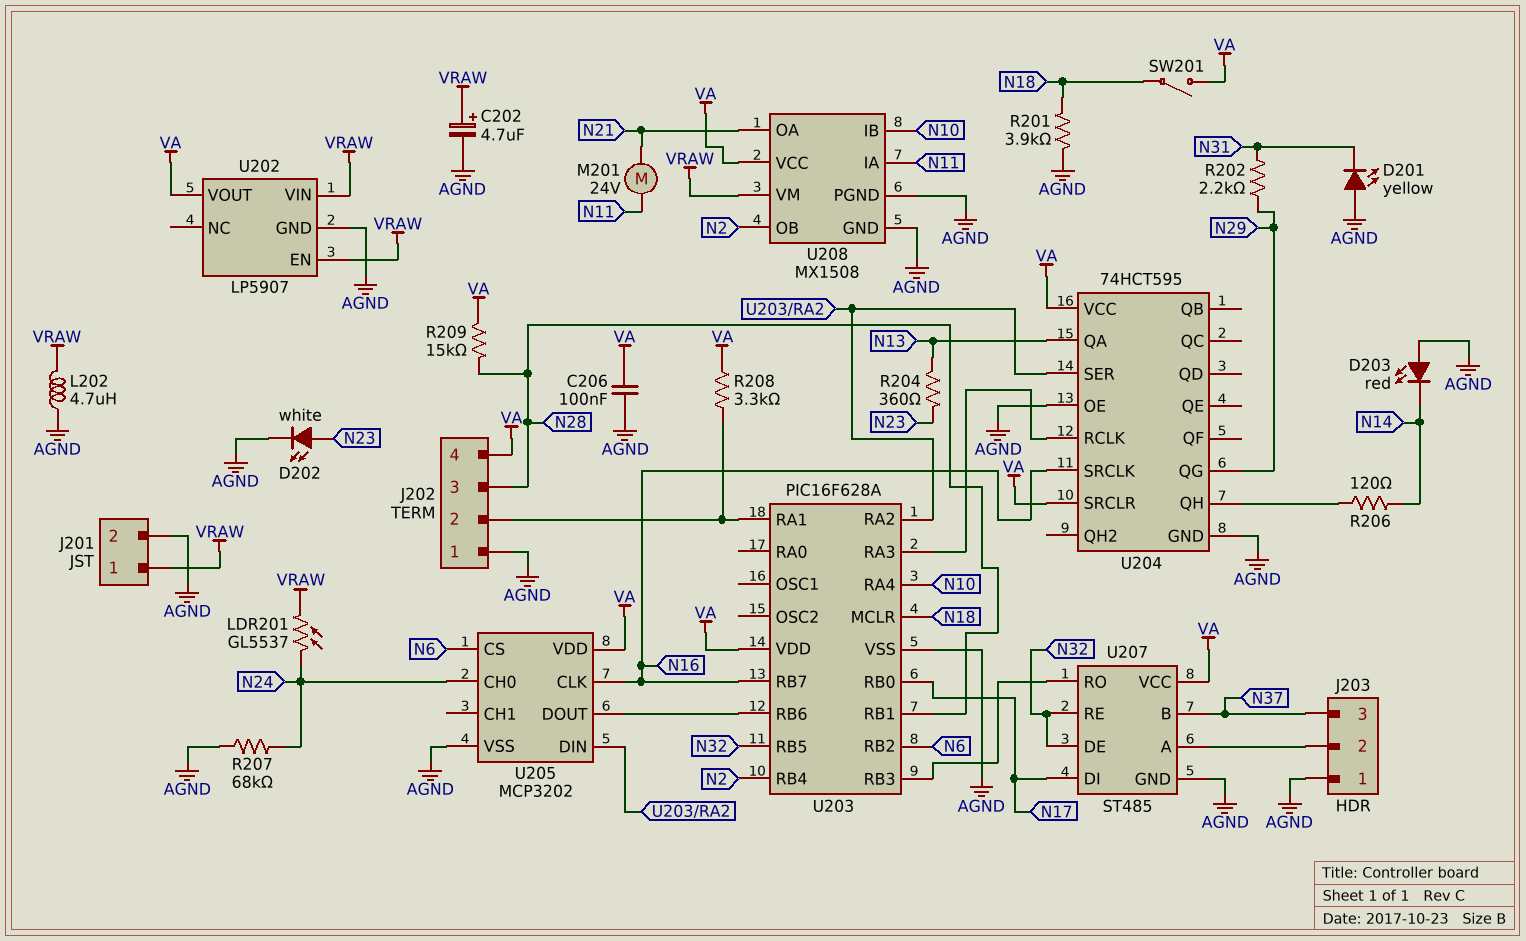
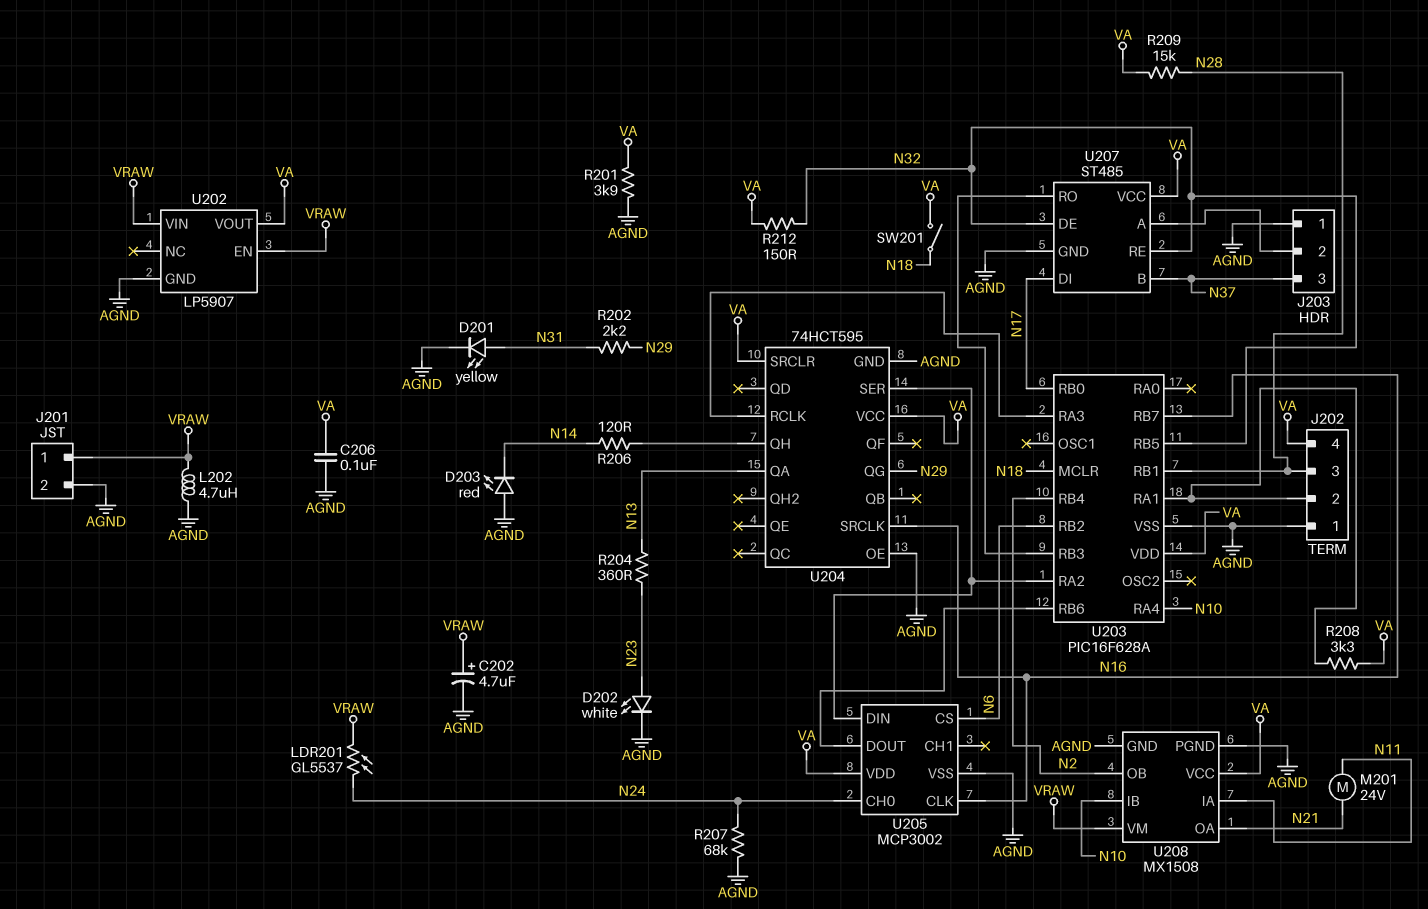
D201: LED yellow (A AGND, K N31) -> LED yellow (A N31, K AGND)
R201: 3.9k (AGND, N18) -> 3.9k (AGND, VA)
R212: none -> 150 (N32, VA)
U205: MCP3202 -> MCP3002

